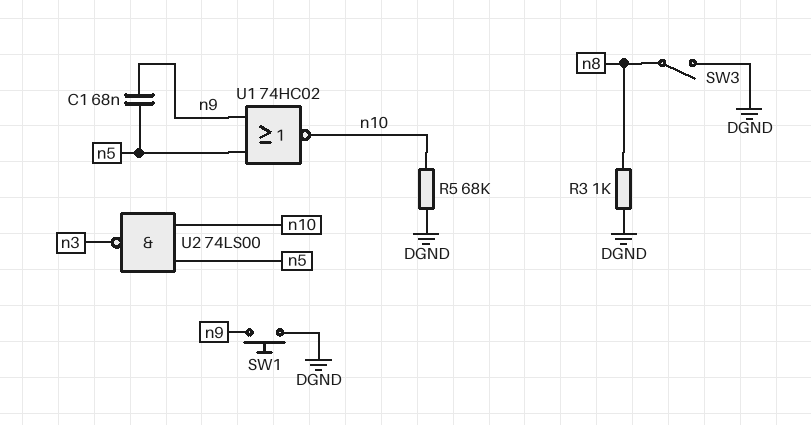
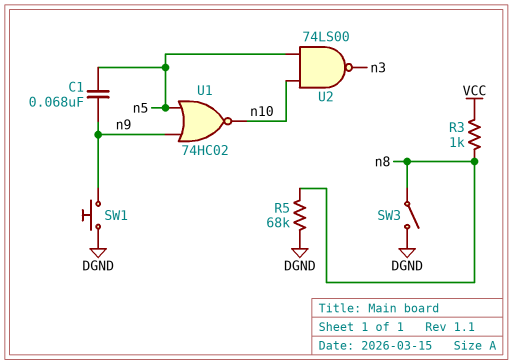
R3: 1k (DGND, n8) -> 1k (VCC, n8)
R5: 68k (DGND, n10) -> 68k (DGND, n8)

